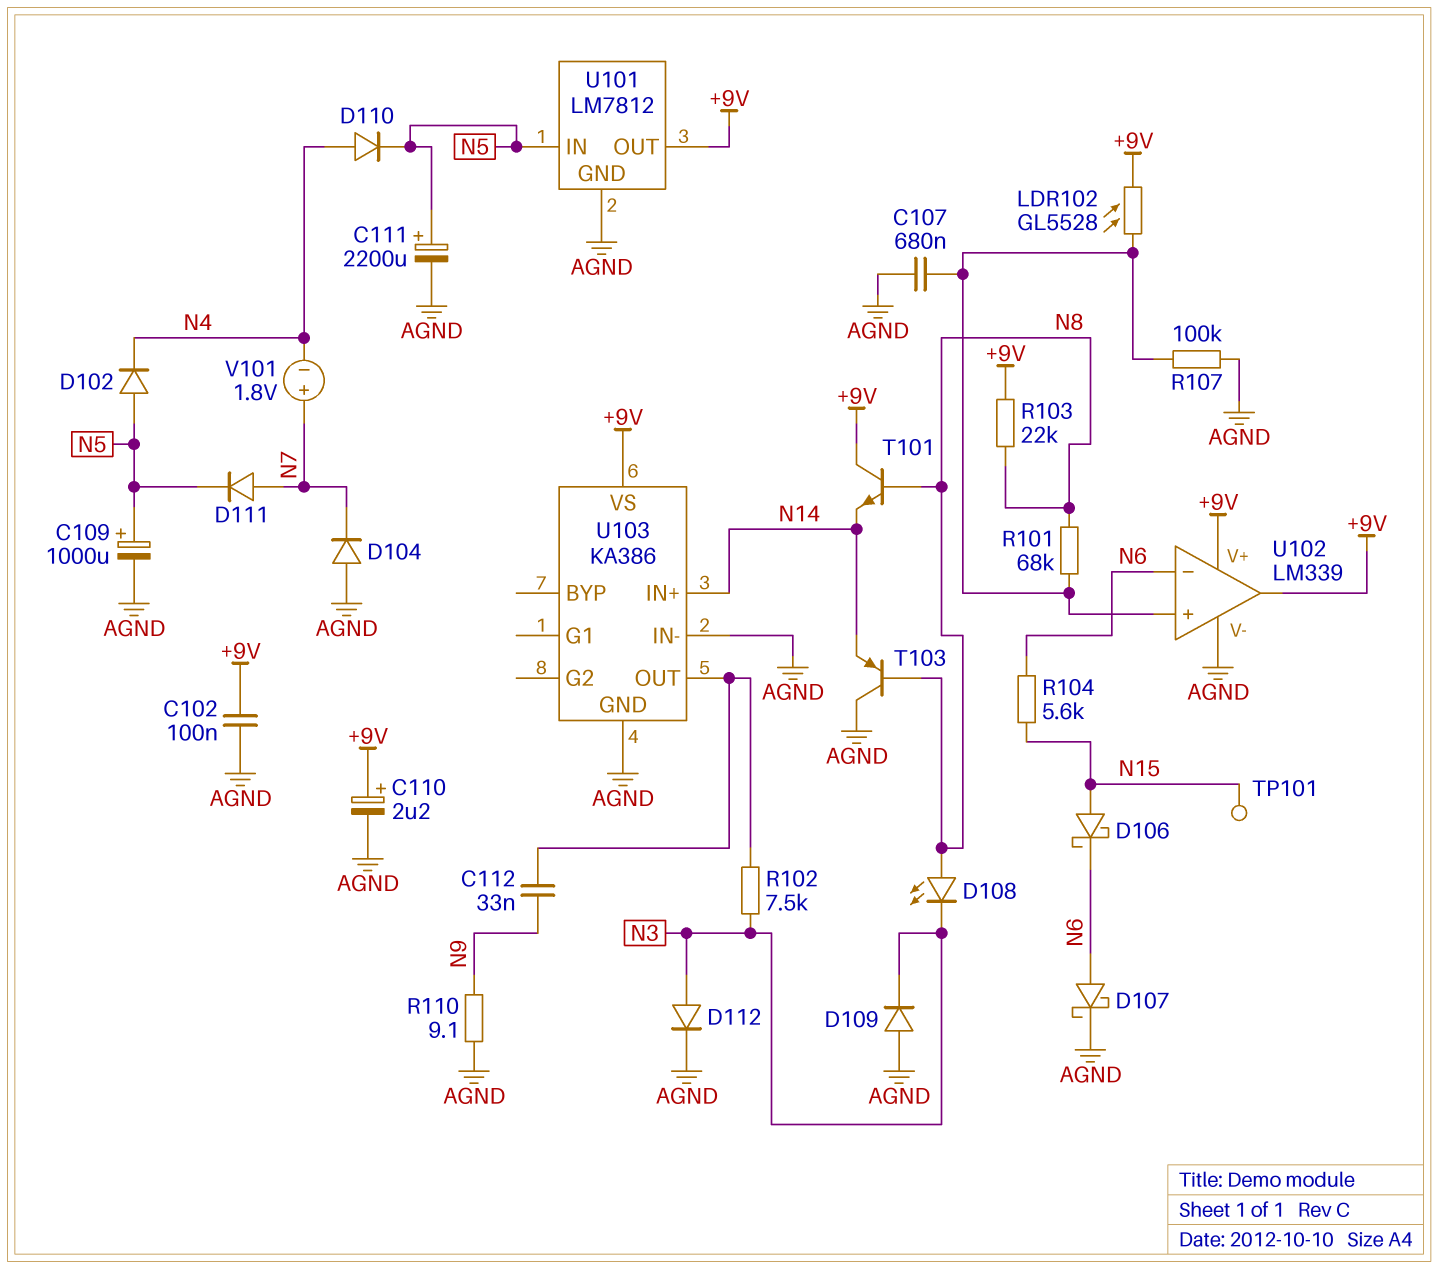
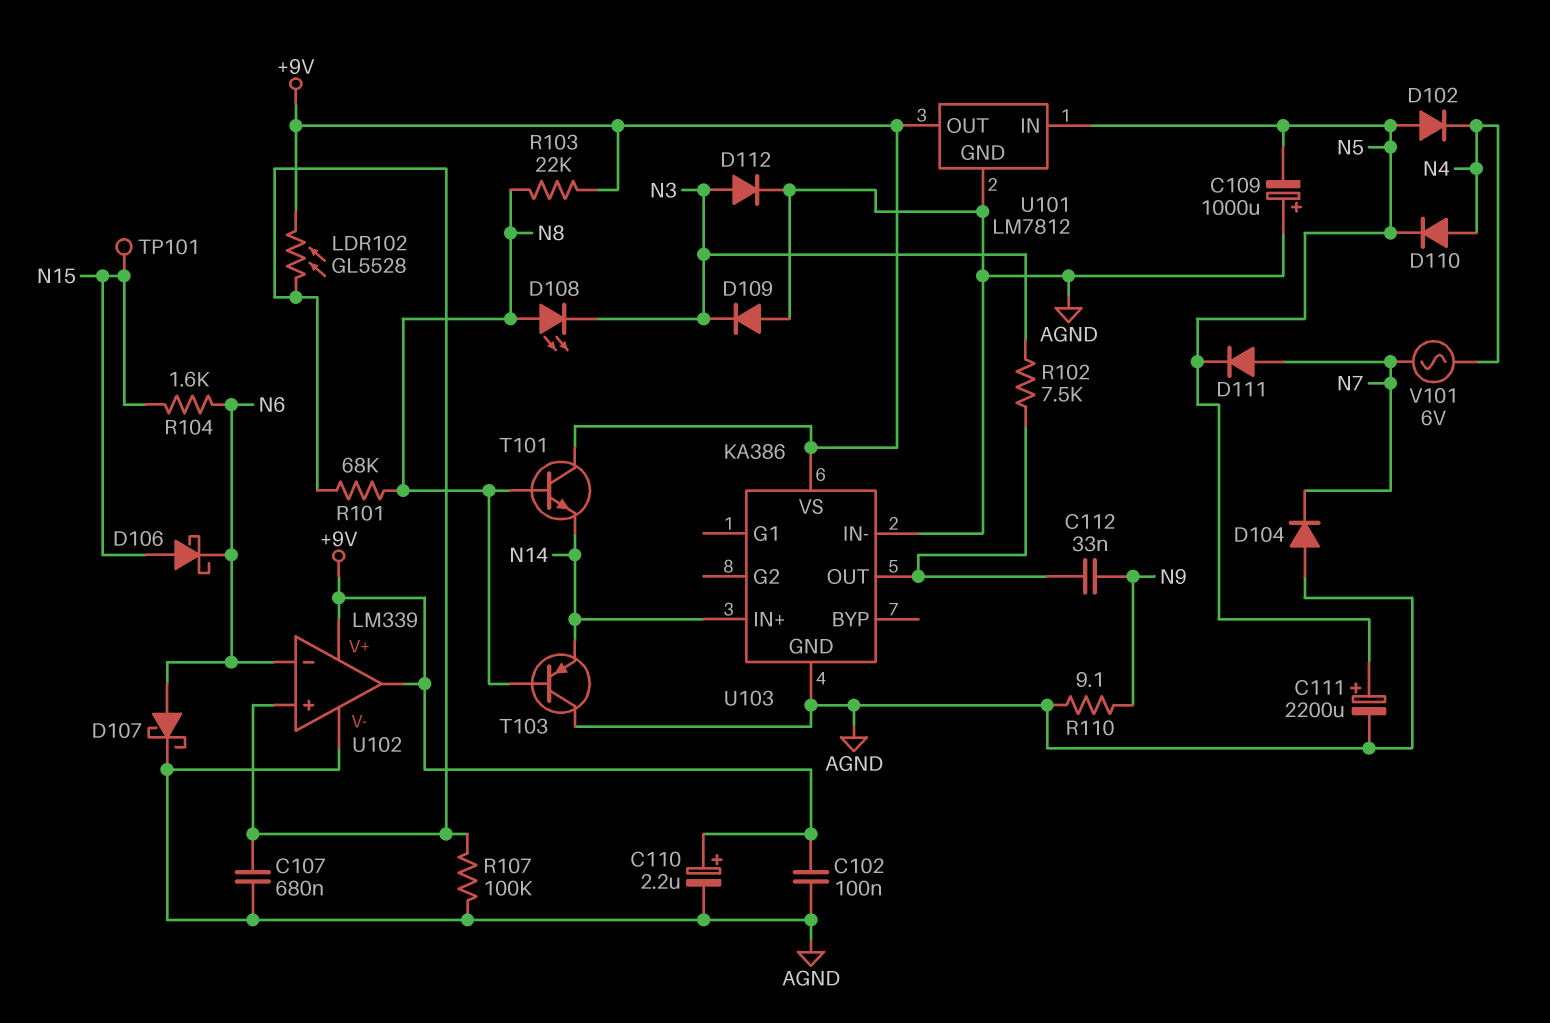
C109: 1000uF (plus N5, minus AGND) -> 1000uF (plus AGND, minus N5)
R104: 5.6k (N6, N15) -> 1.6k (N6, N15)
V101: 1.8V (plus N7, minus N4) -> AC 6V (N4, N7)

